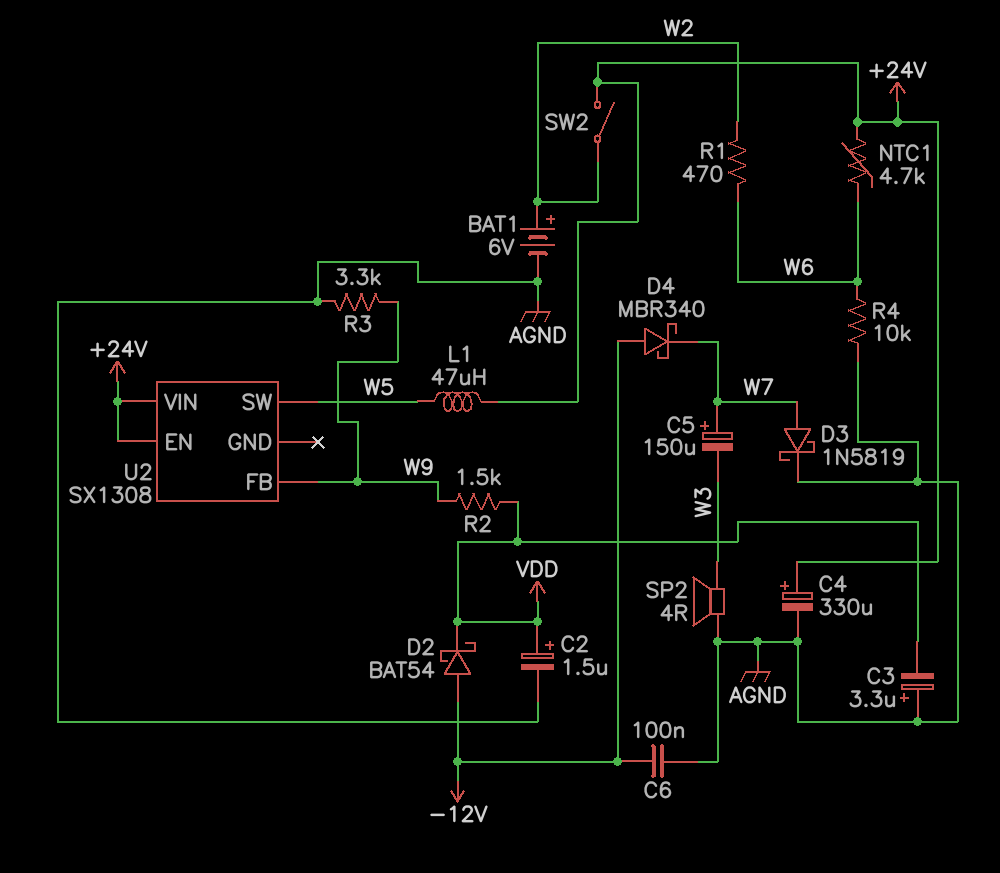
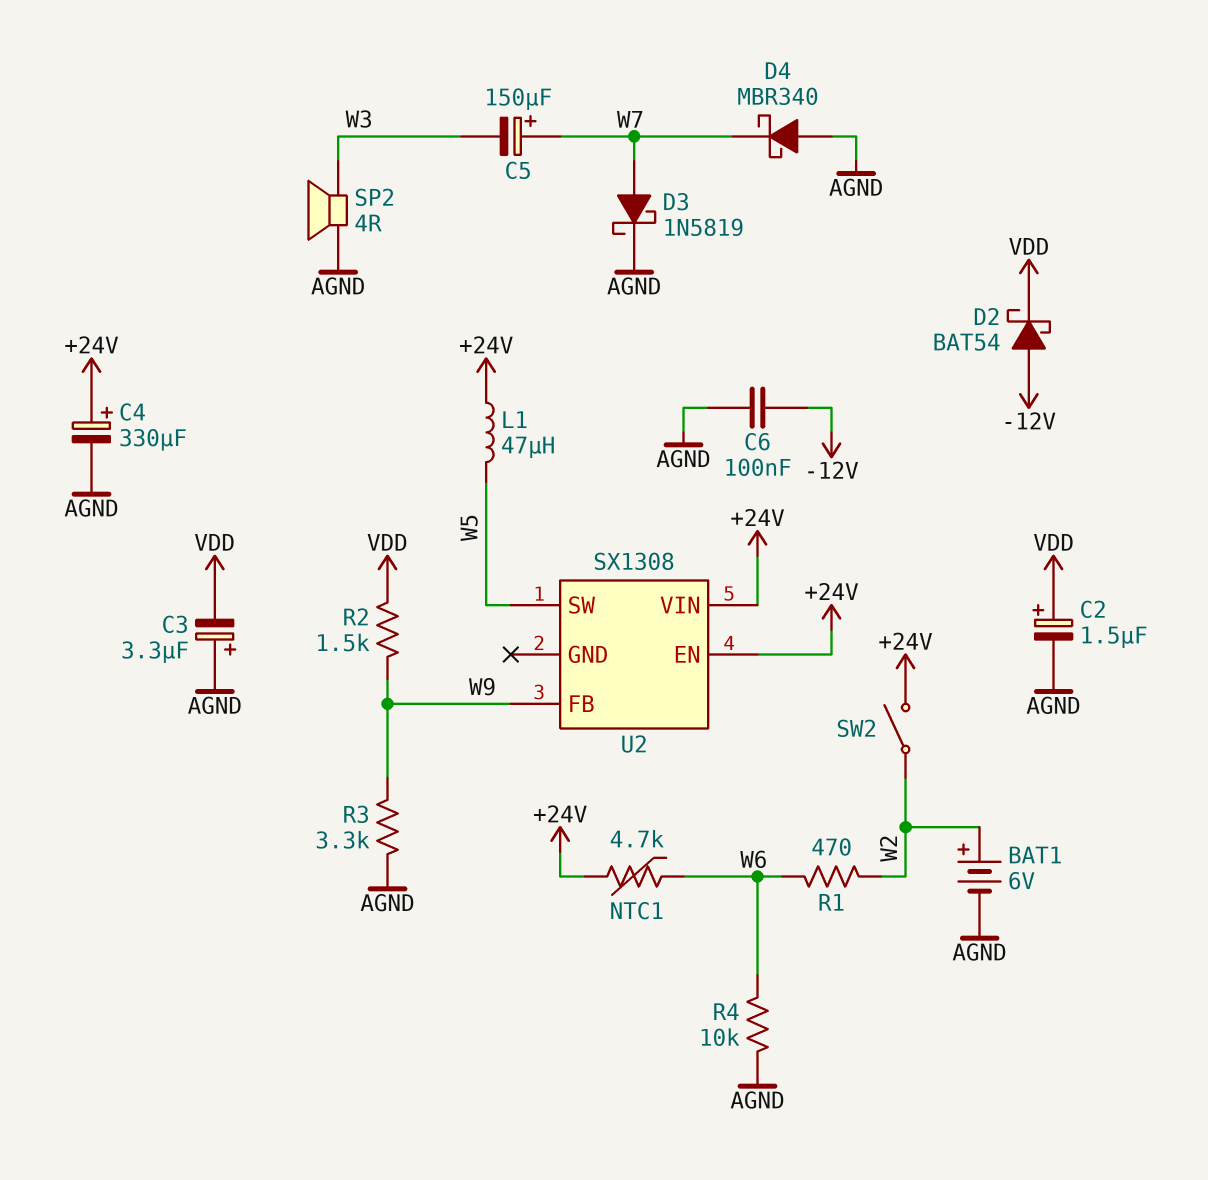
D4: schottky MBR340 (A -12V, K W7) -> schottky MBR340 (A AGND, K W7)

